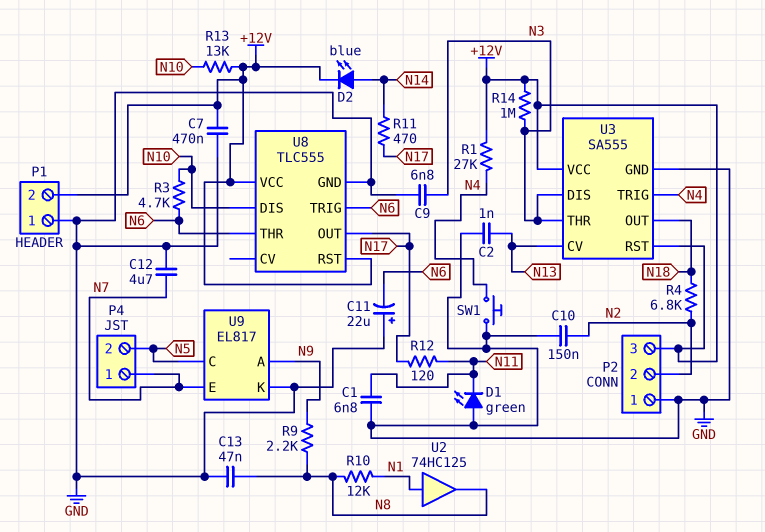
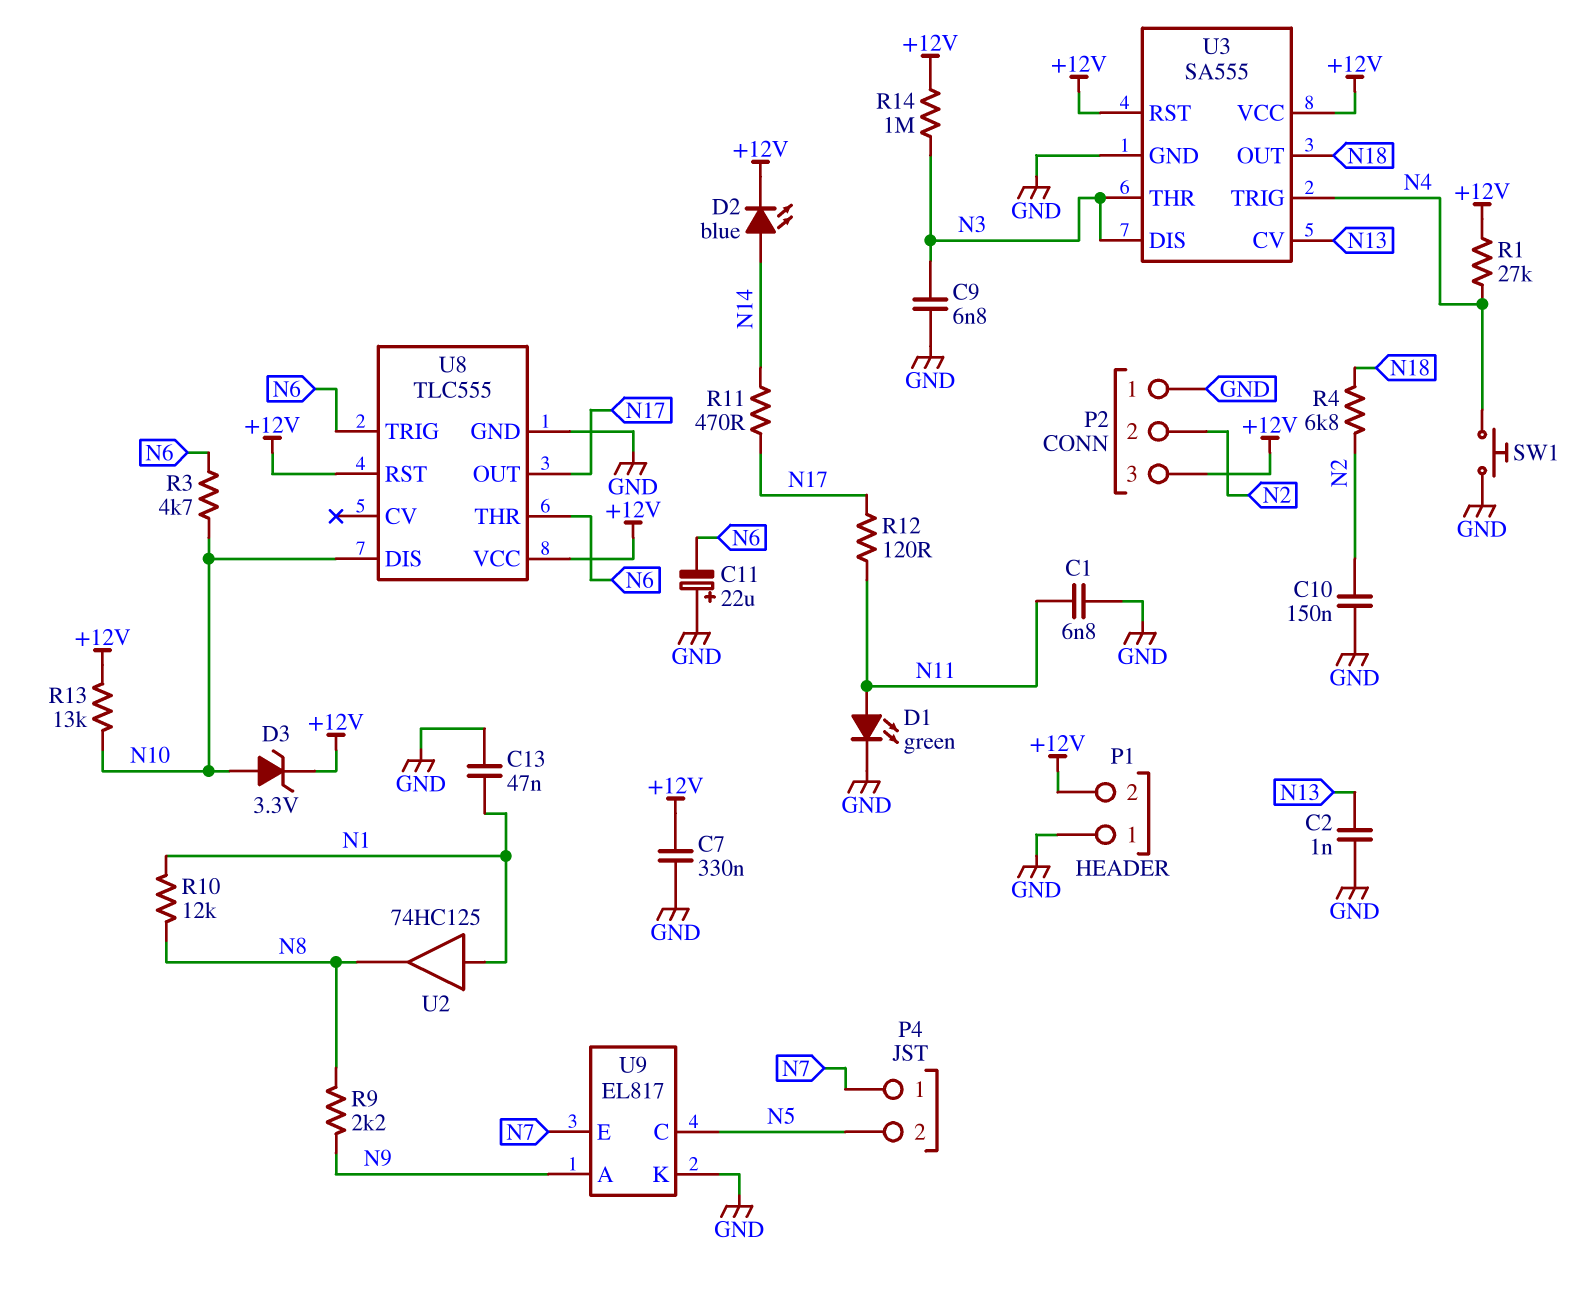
C7: 470nF (+12V, GND) -> 330nF (+12V, GND)
C12: 4.7uF (GND, N7) -> none
C13: 47nF (GND, N8) -> 47nF (GND, N1)
D1: LED green (A GND, K N11) -> LED green (A N11, K GND)
D3: none -> zener 3.3V (A N10, K +12V)

